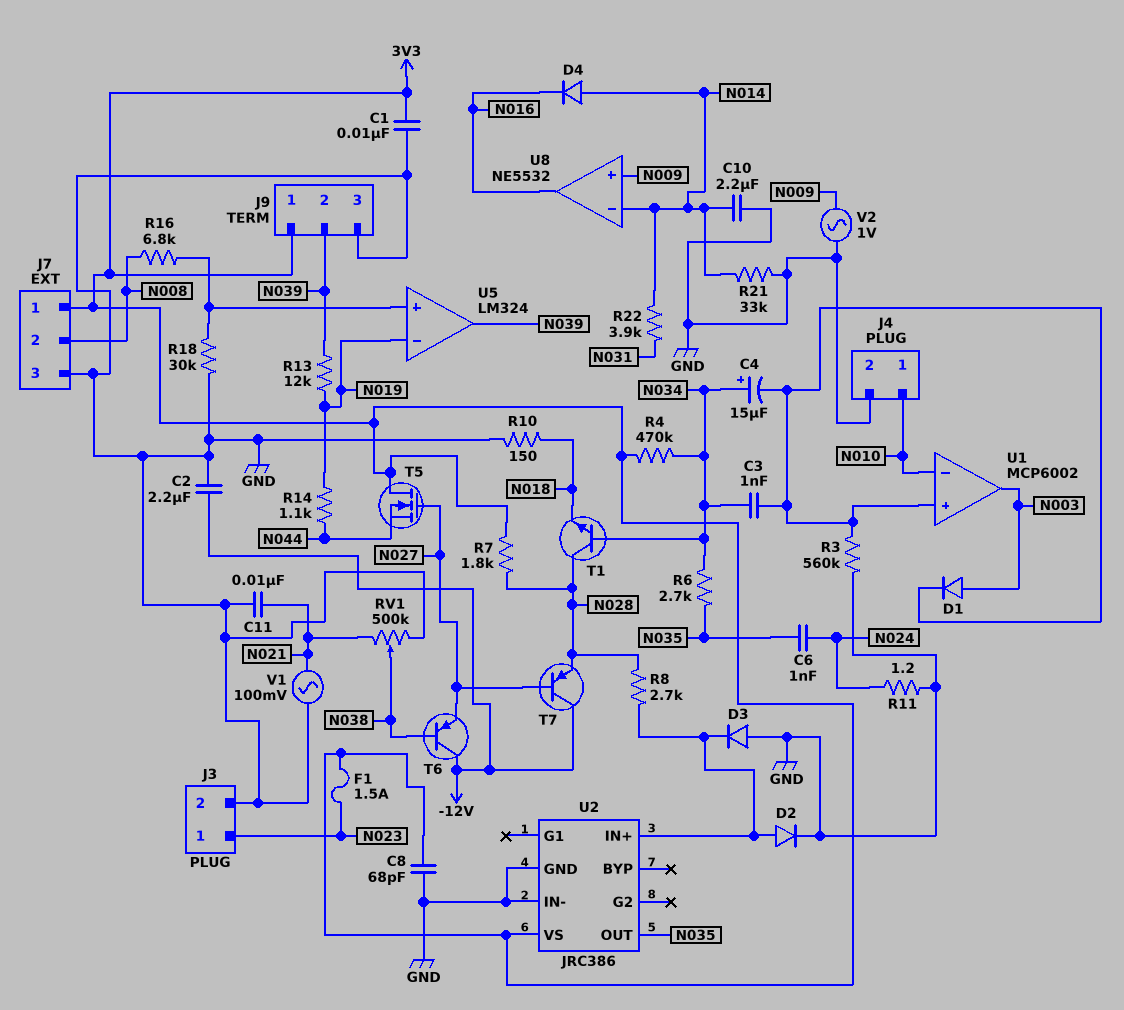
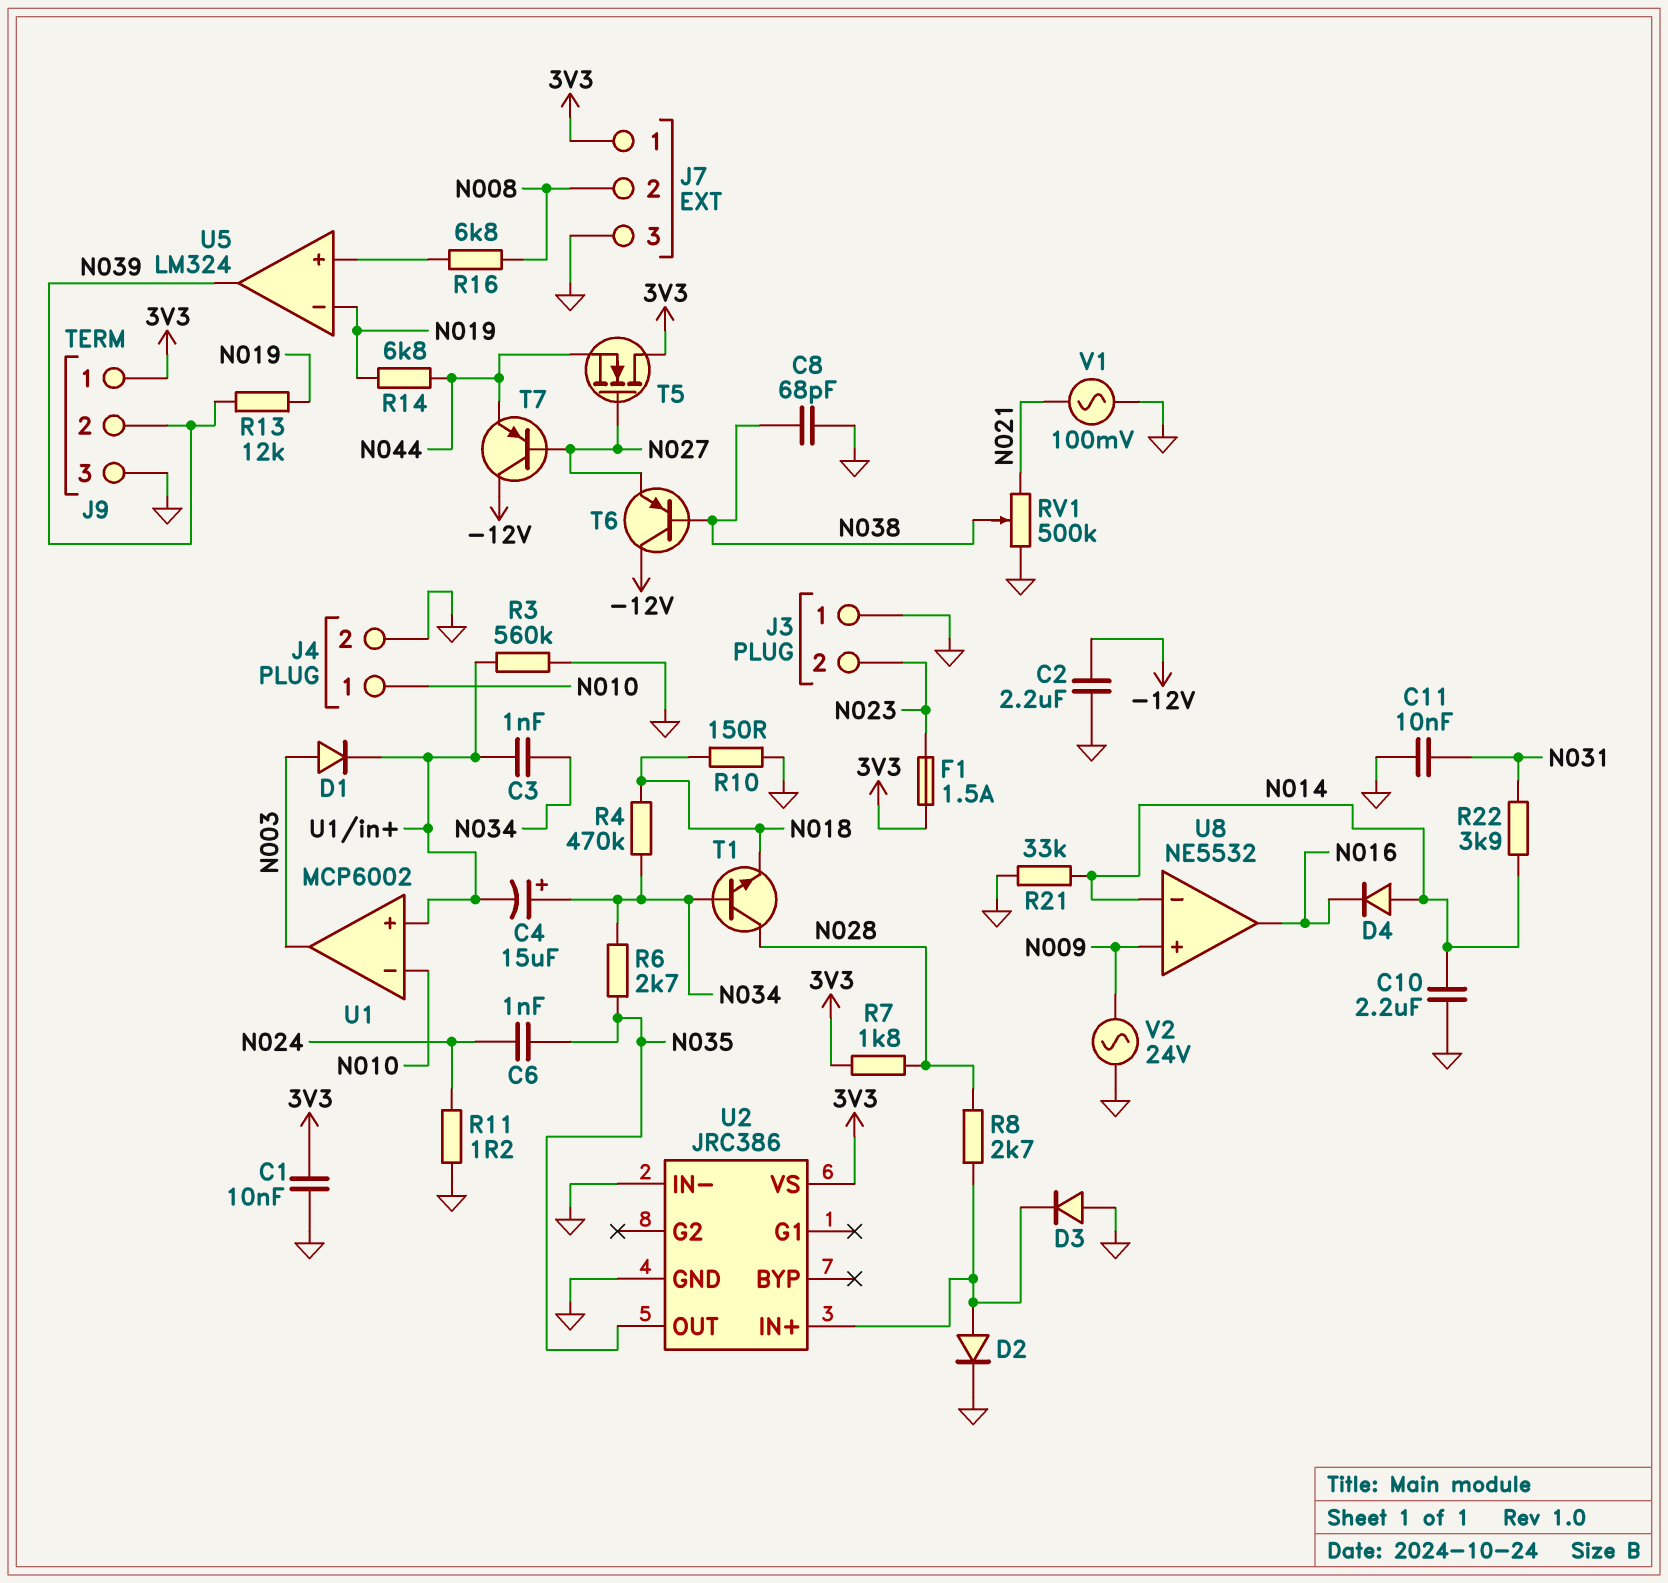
C8: 68pF (3V3, GND) -> 68pF (GND, N038)
C11: 10nF (GND, N021) -> 10nF (GND, N031)
J3 pin 1: N023 -> GND
J3 pin 2: GND -> N023
R4: 470k (3V3, N034) -> 470k (N018, N034)
R14: 1.1k (N019, N044) -> 6.8k (N019, N044)
R18: 30k (GND, U5/in+) -> none
T7: PNP (B N027, C -12V, E N028) -> PNP (B N027, C -12V, E N044)
V2: AC 1V (GND, N009) -> AC 24V (GND, N009)

